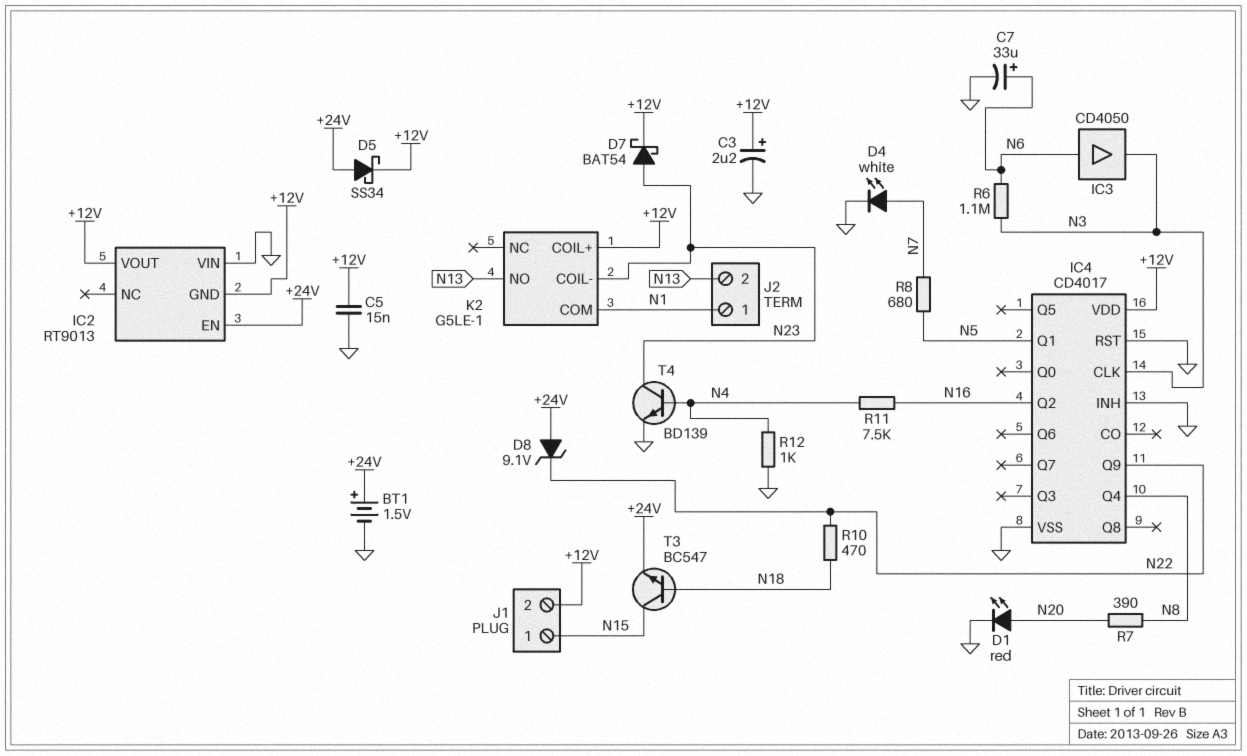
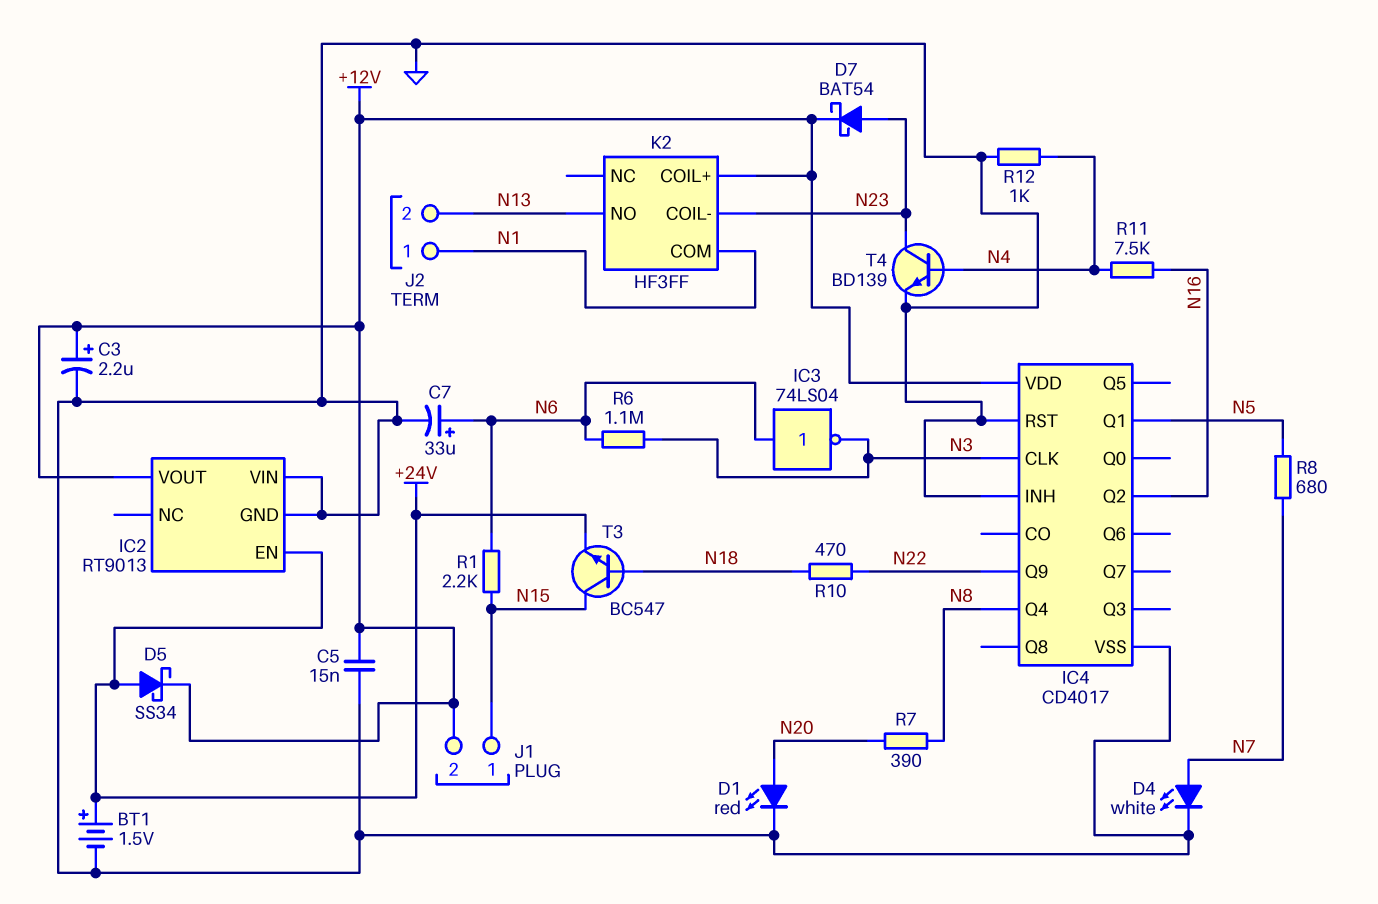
D8: zener 9.1V (A +24V, K N22) -> none
IC2 pin GND: +12V -> GND
IC3: buffer CD4050 (in N6, out N3) -> NOT 74LS04 (in N6, out N3)
K2: G5LE-1 -> HF3FF
R1: none -> 2.2k (N6, N15)

